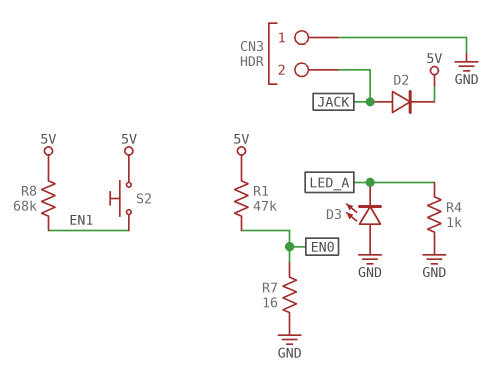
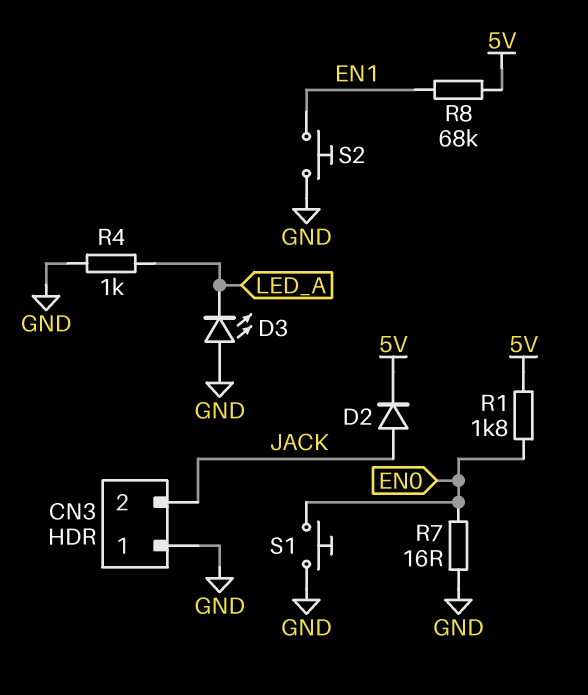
R1: 47k (5V, EN0) -> 1.8k (5V, EN0)
S1: none -> button (EN0, GND)
S2: button (5V, EN1) -> button (EN1, GND)

